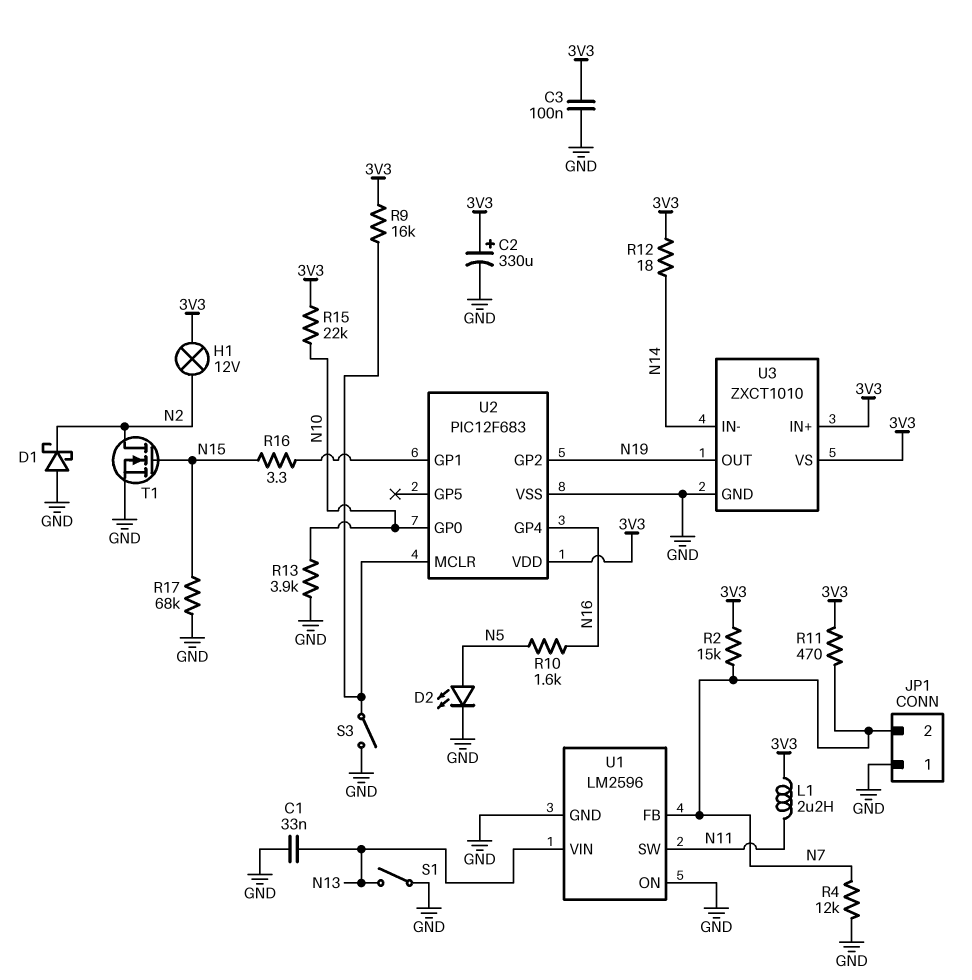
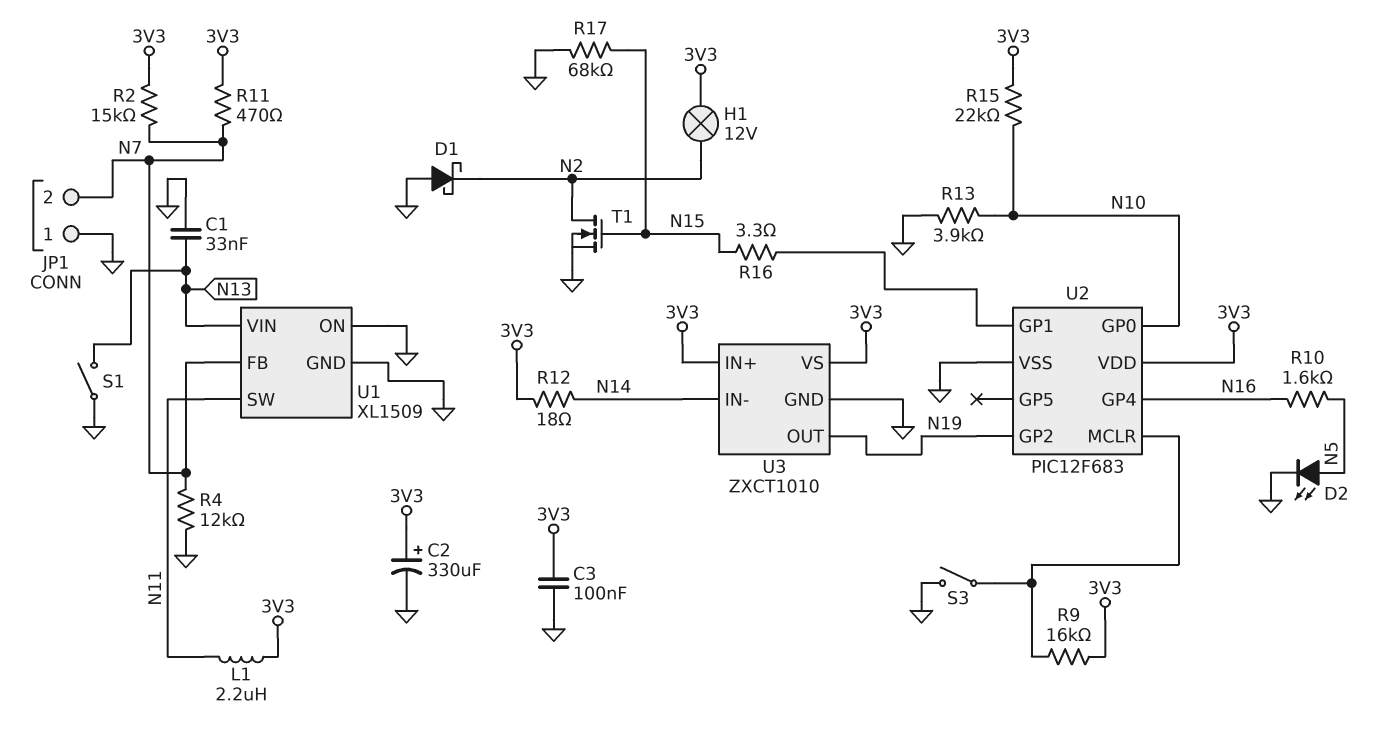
U1: LM2596 -> XL1509

